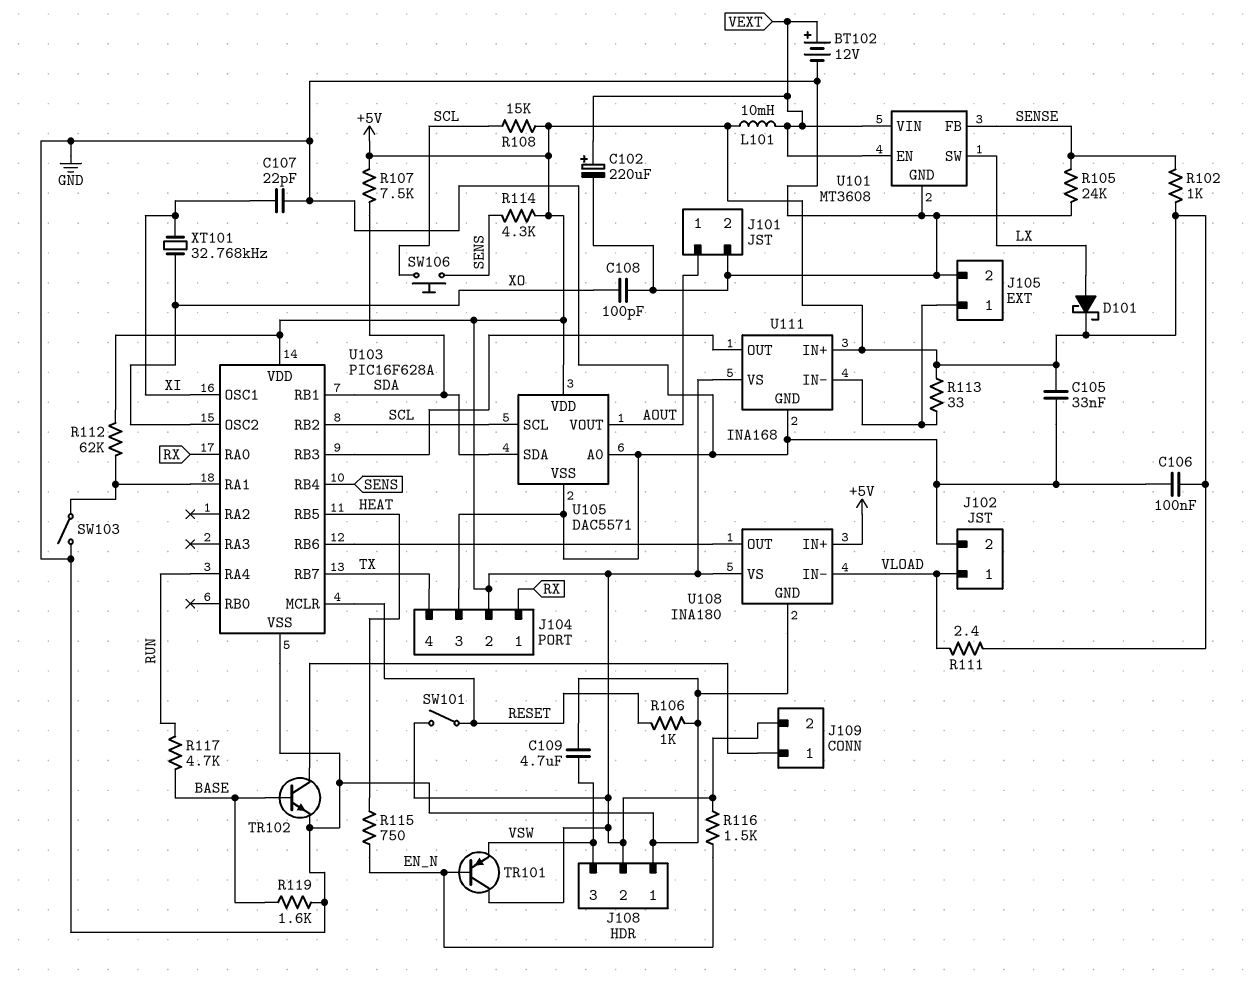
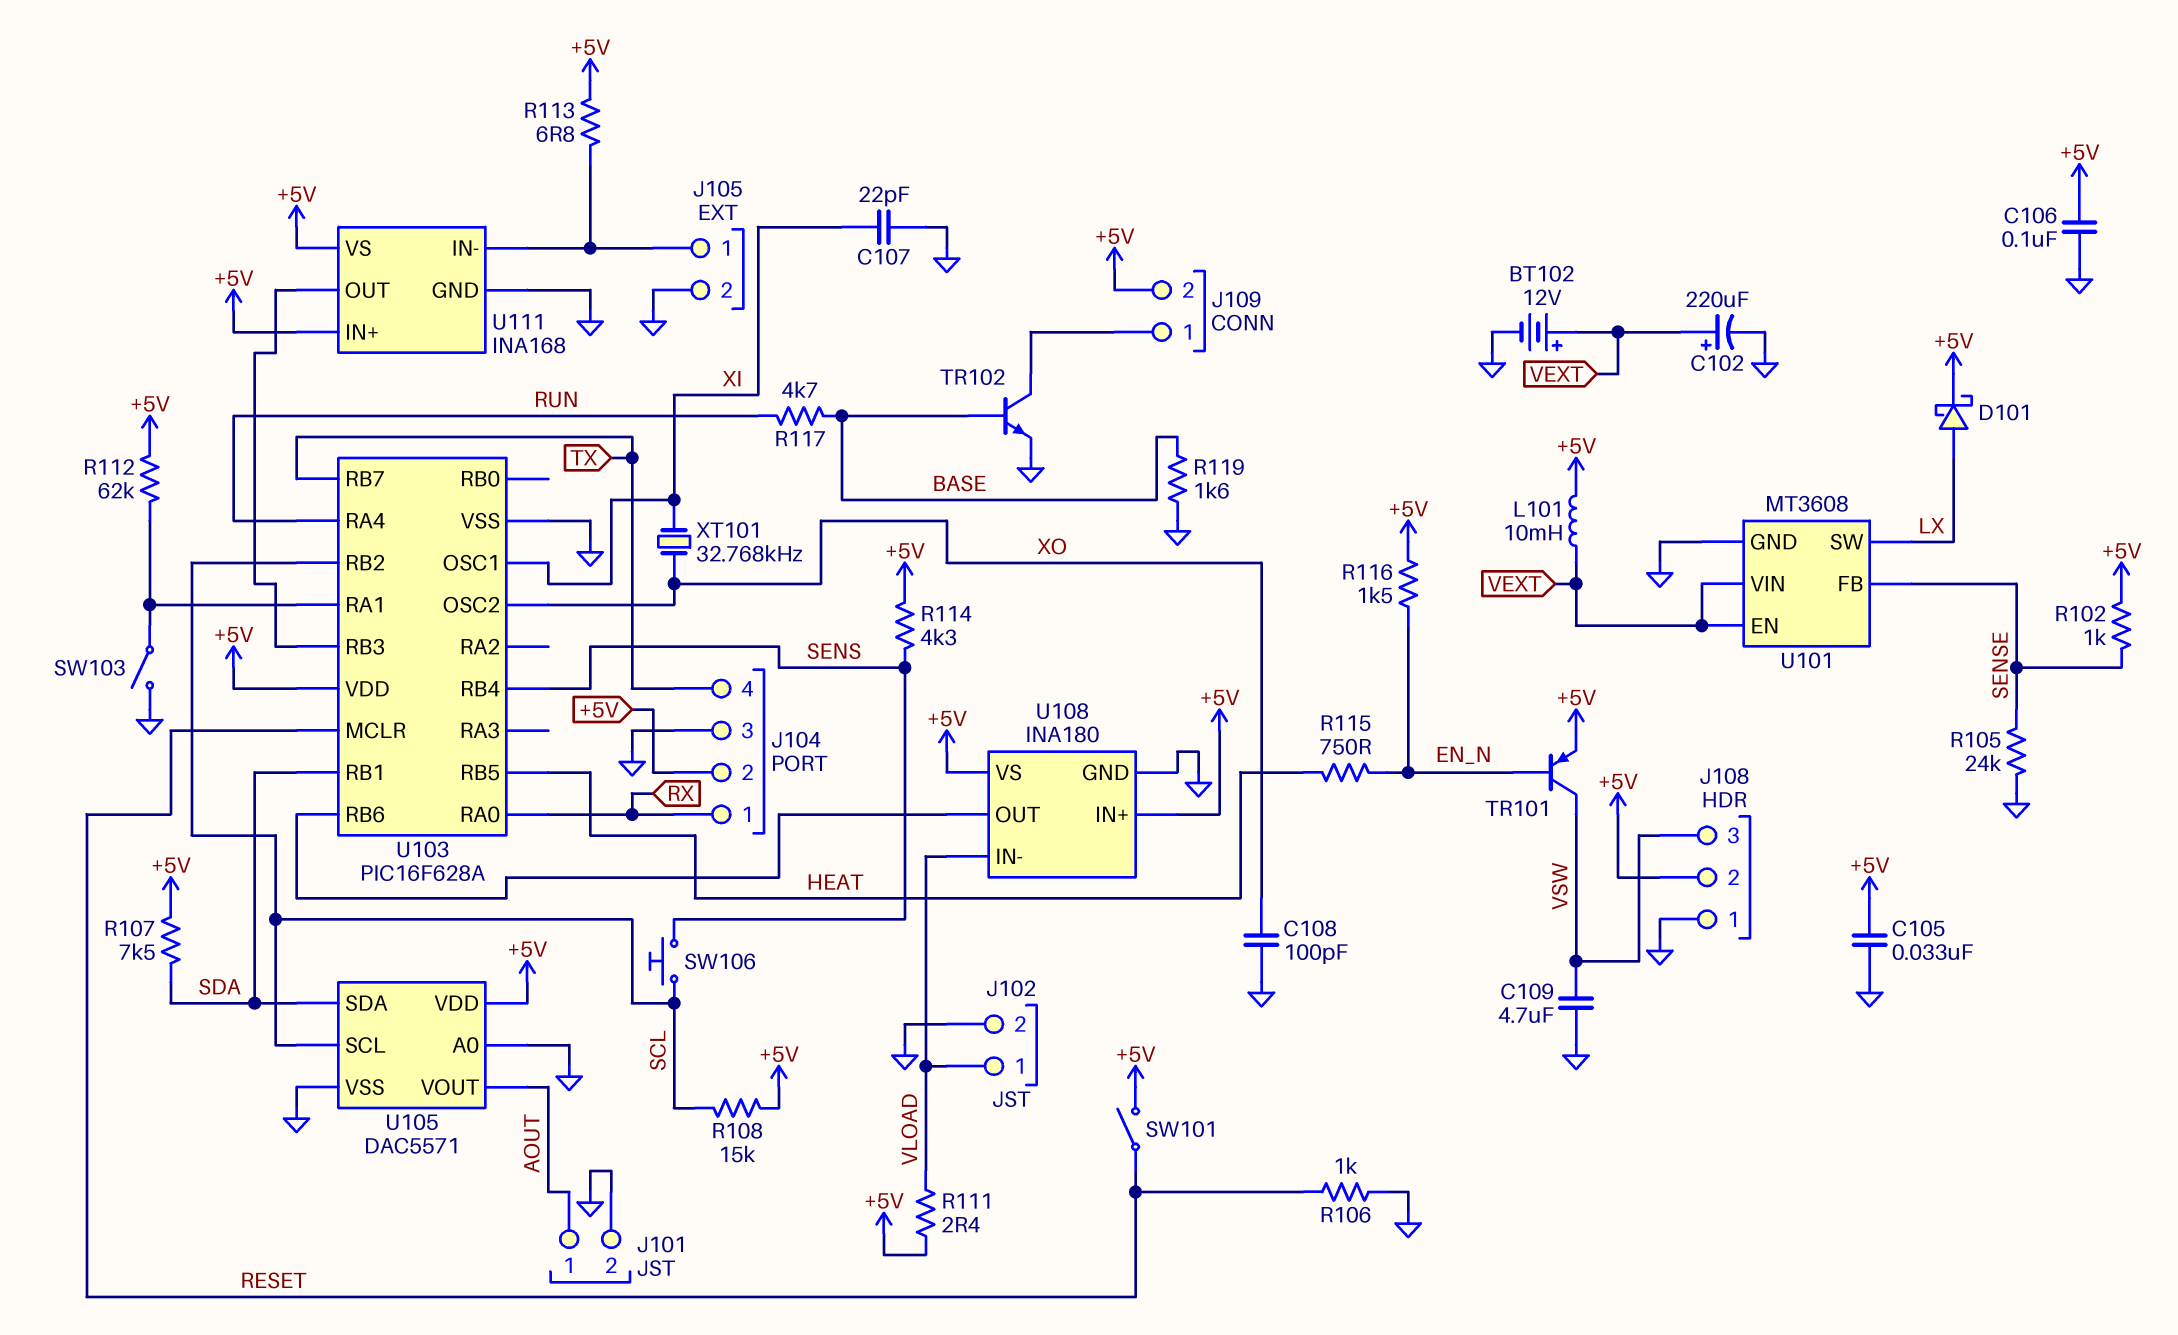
R113: 33 (+5V, J105/1) -> 6.8 (+5V, J105/1)
TR101: PNP (B EN_N, C +5V, E VSW) -> PNP (B EN_N, C VSW, E +5V)

